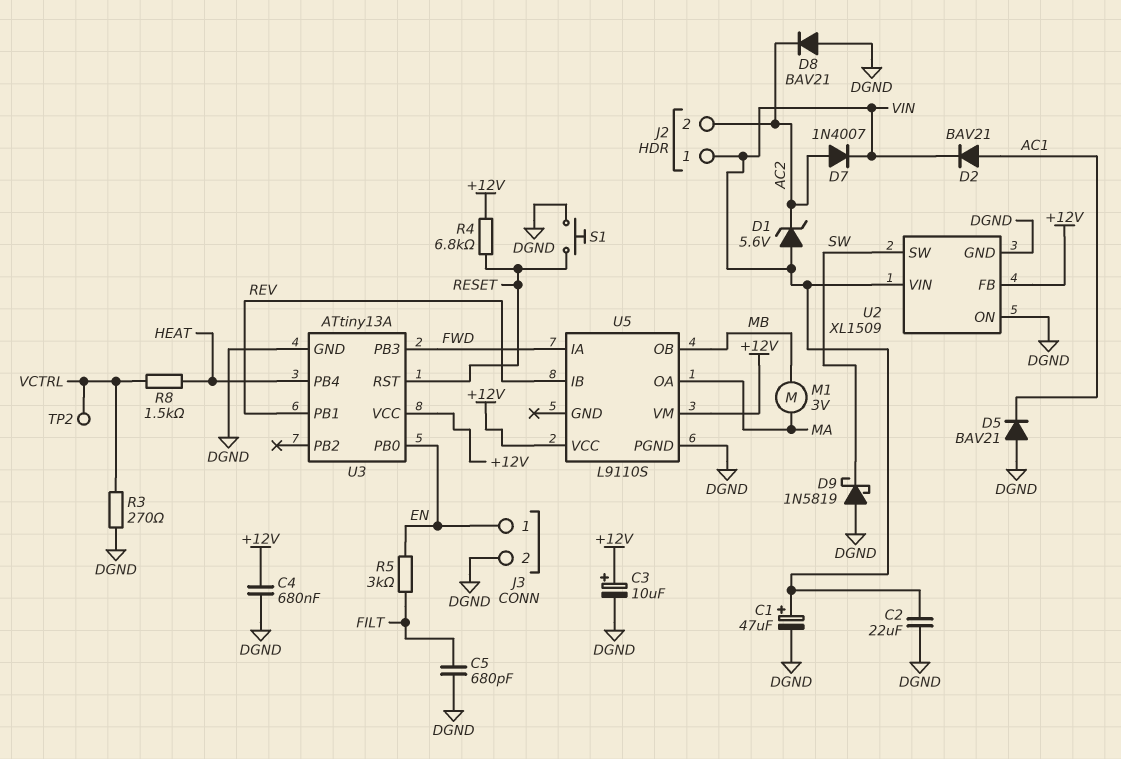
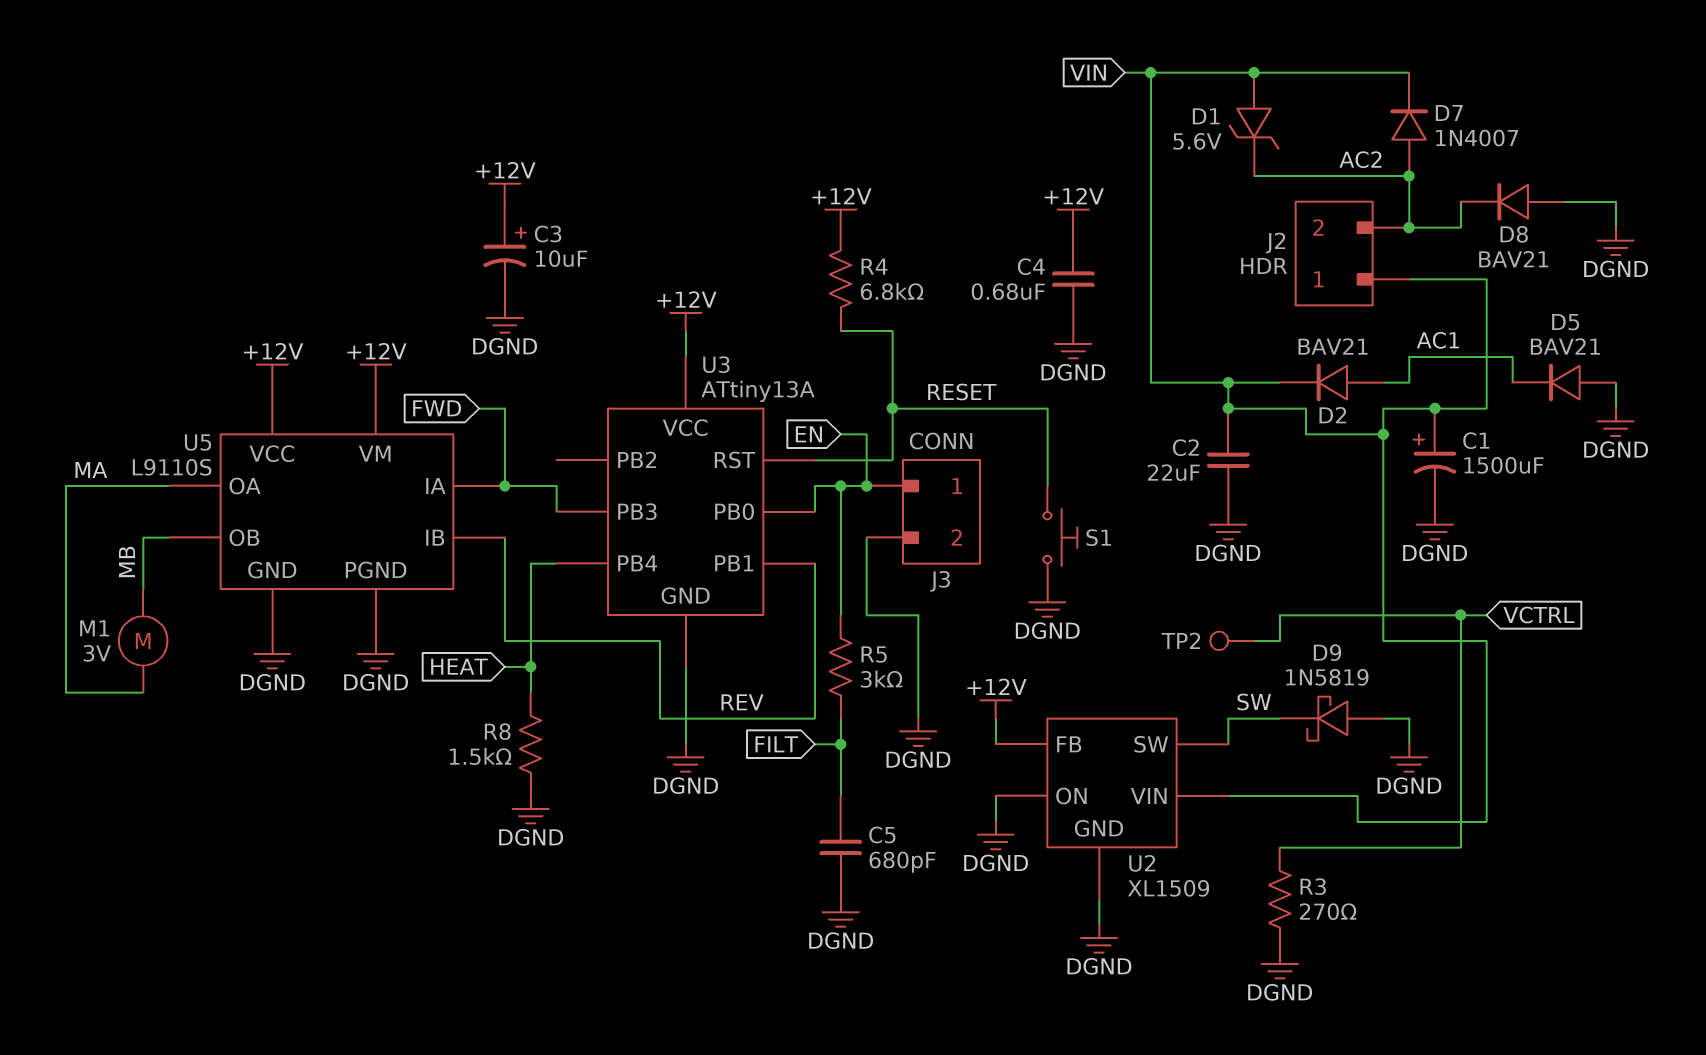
C1: 47uF (plus VIN, minus DGND) -> 1500uF (plus VIN, minus DGND)
R8: 1.5k (HEAT, VCTRL) -> 1.5k (DGND, HEAT)
U5 pin GND: none -> DGND

